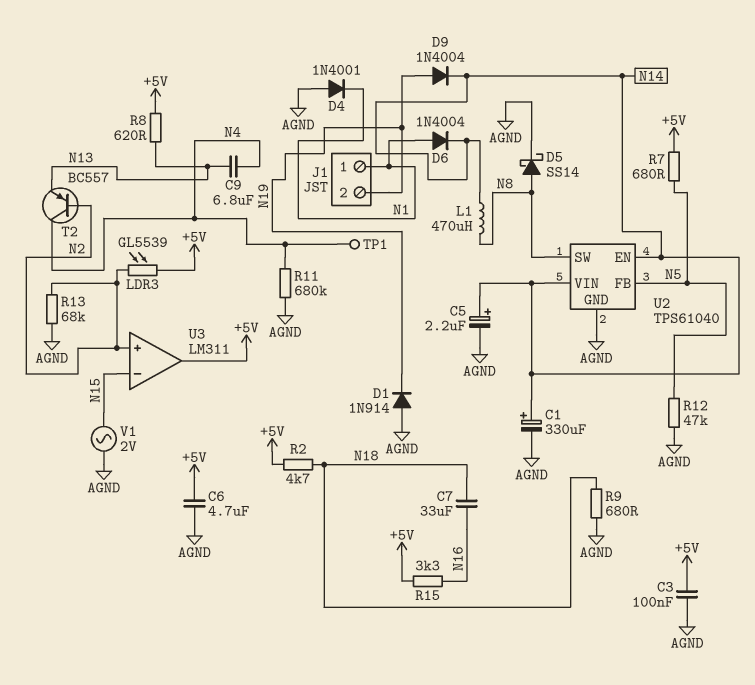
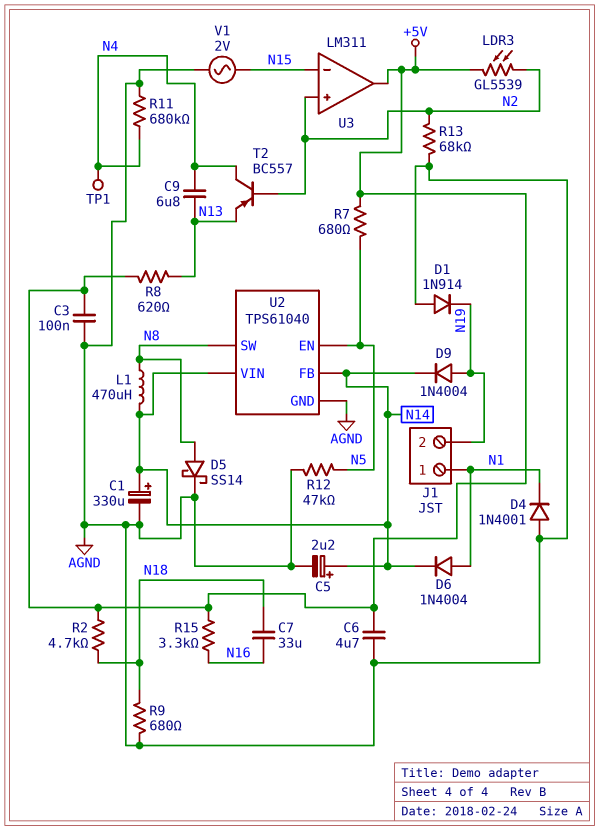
U2 pin EN: N14 -> N5
U2 pin FB: N5 -> N14

